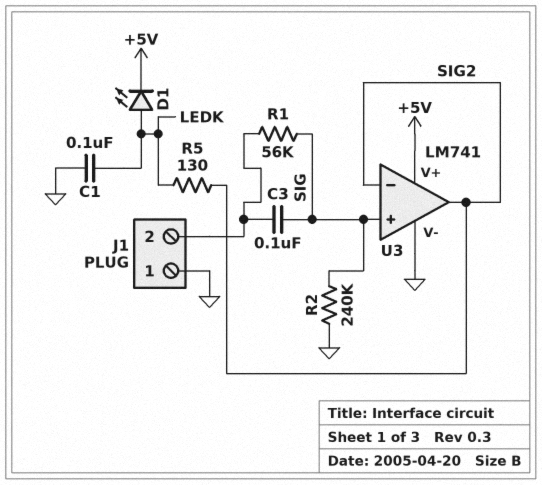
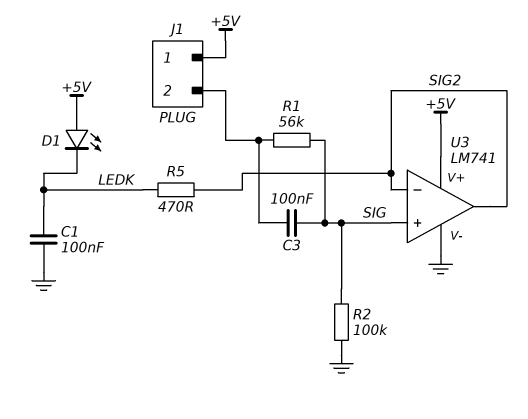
D1: LED (A LEDK, K +5V) -> LED (A +5V, K LEDK)
J1 pin 1: GND -> +5V
R2: 240k (GND, SIG) -> 100k (GND, SIG)
R5: 130 (LEDK, SIG2) -> 470 (LEDK, SIG2)

